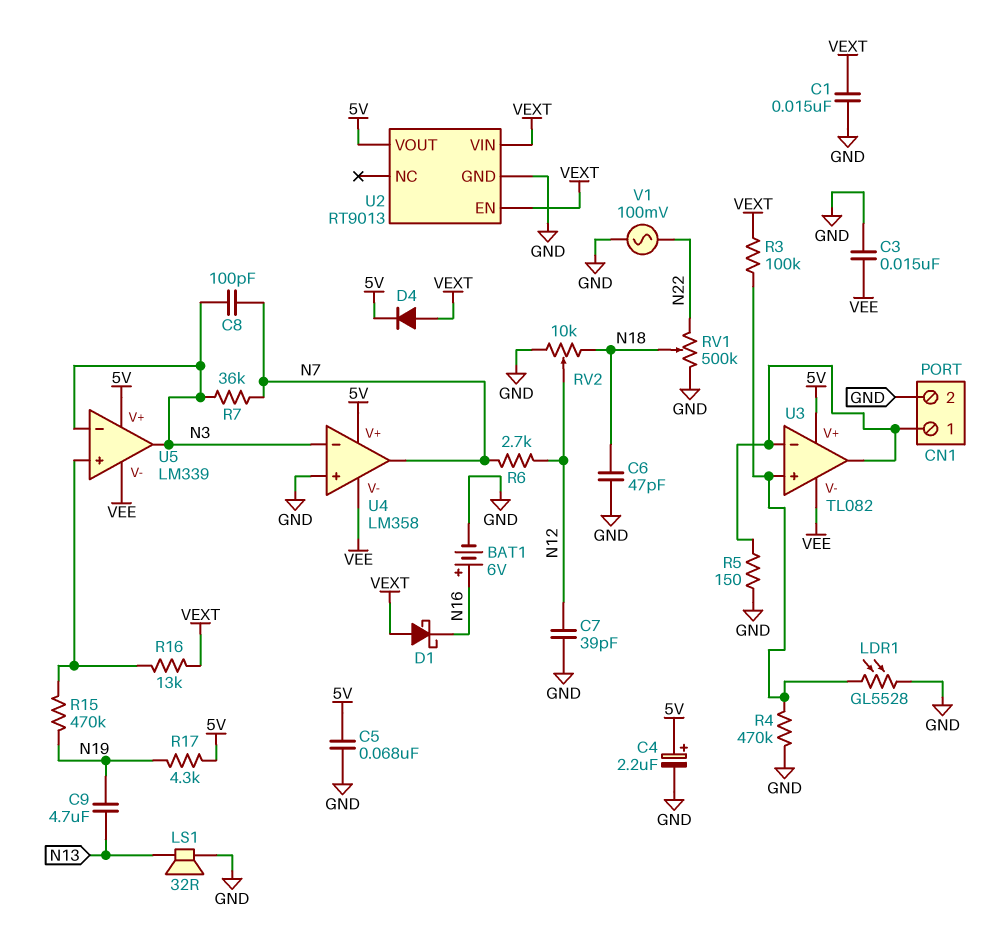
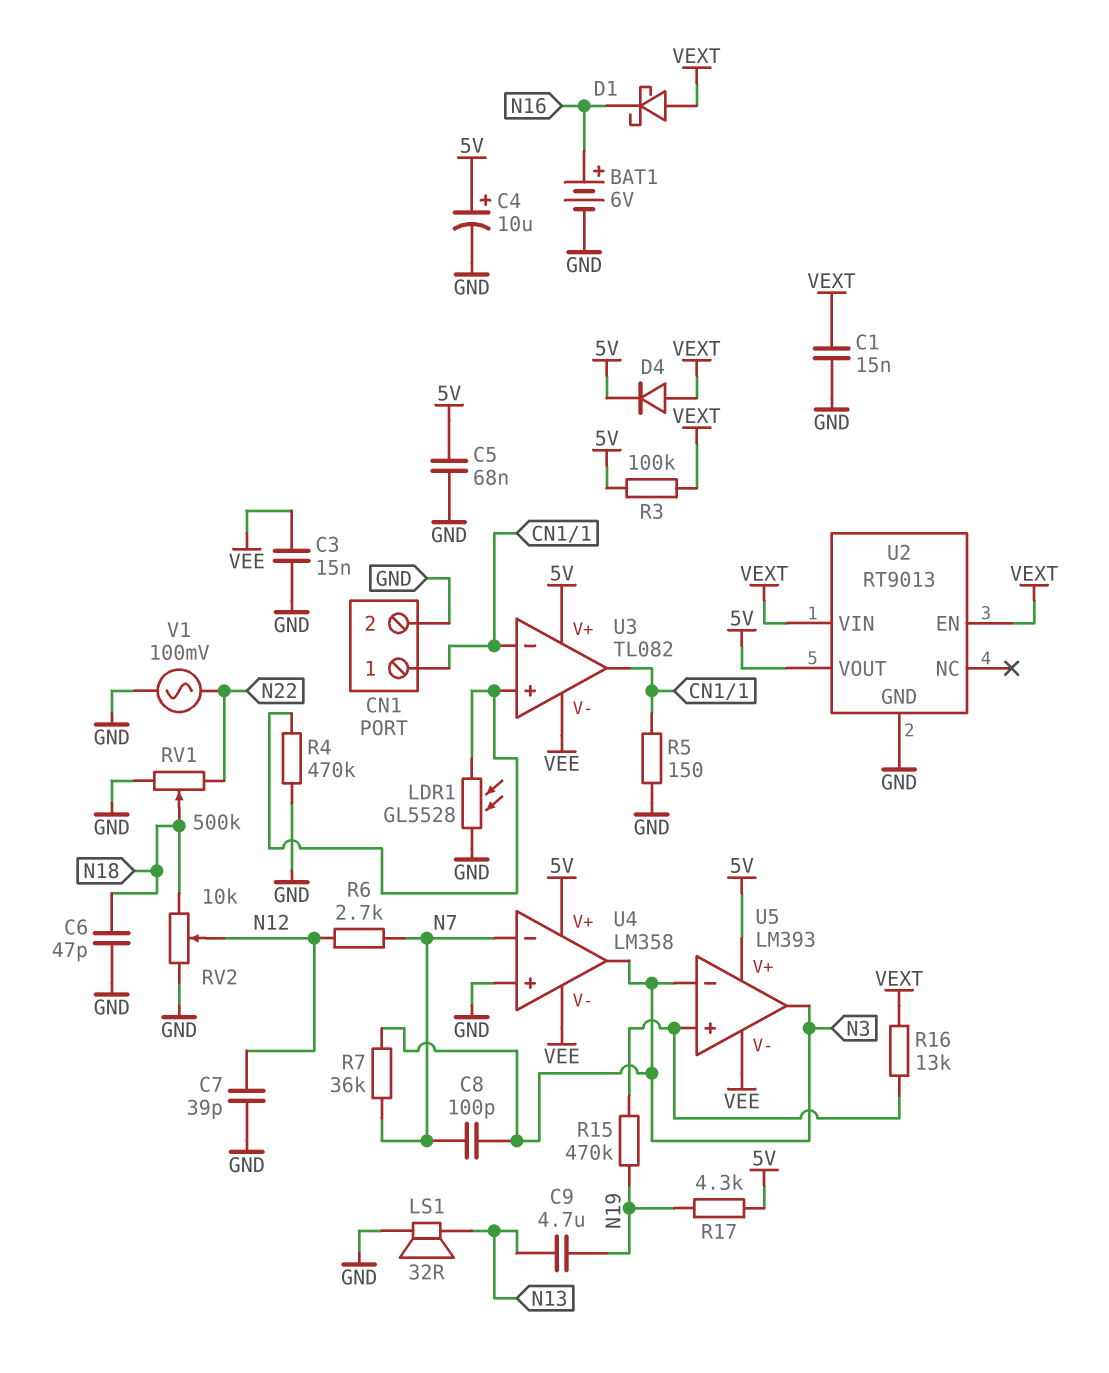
C4: 2.2uF (plus 5V, minus GND) -> 10uF (plus 5V, minus GND)
R3: 100k (U3/in+, VEXT) -> 100k (5V, VEXT)
U4 pin in-: N3 -> N7
U4 pin out: N7 -> N3
U5: LM339 -> LM393

